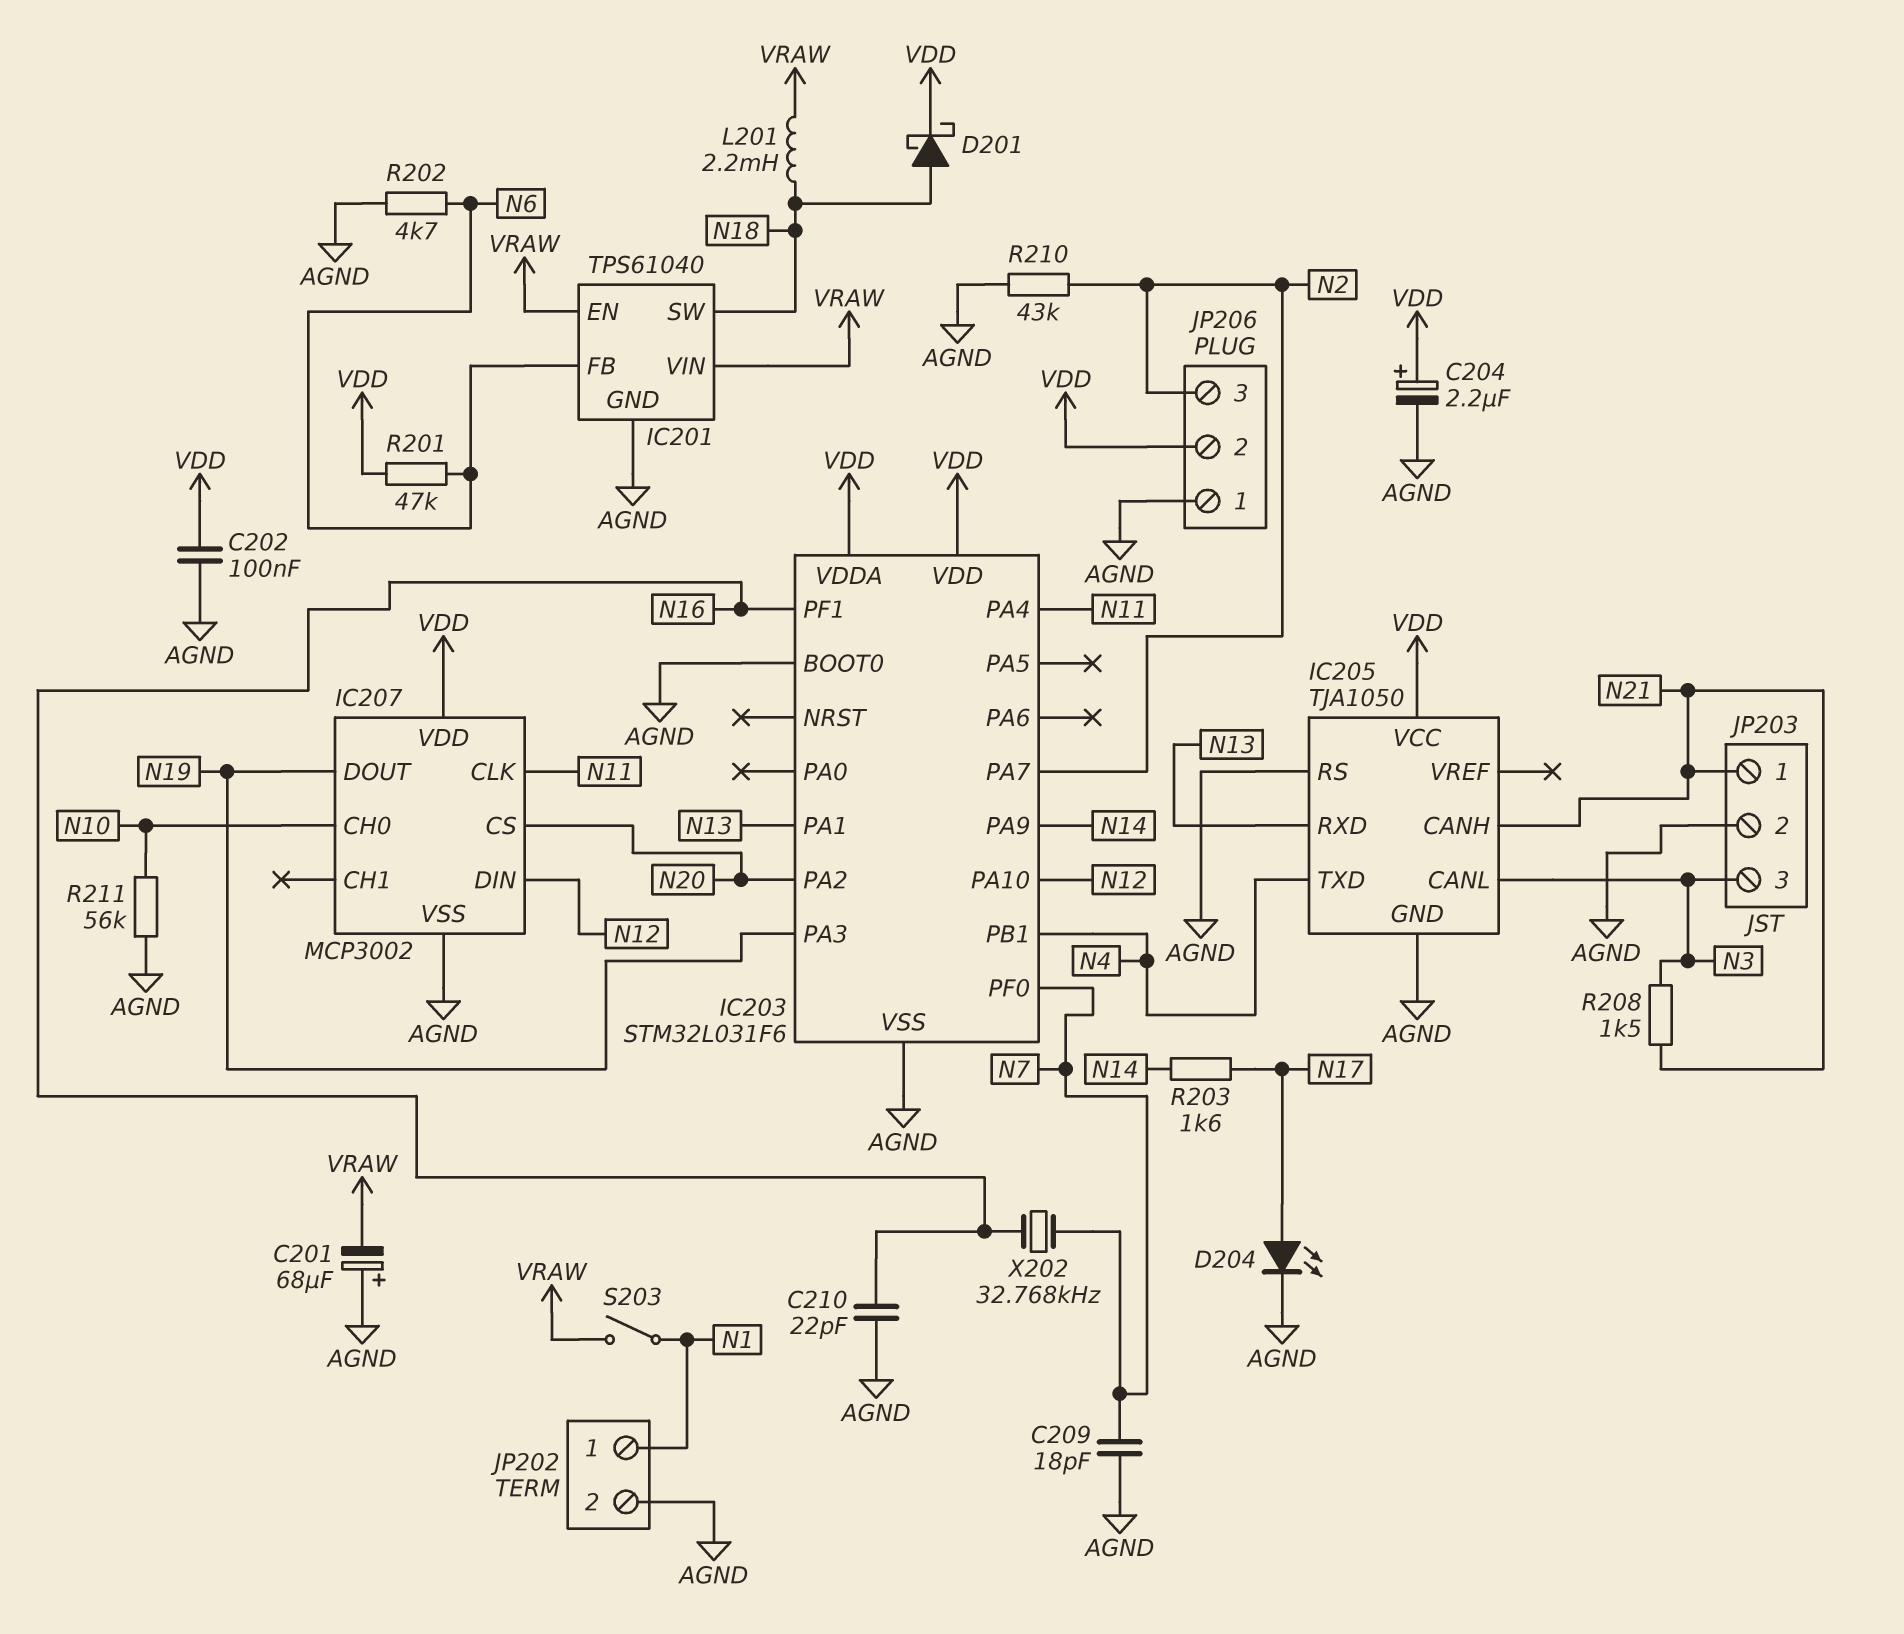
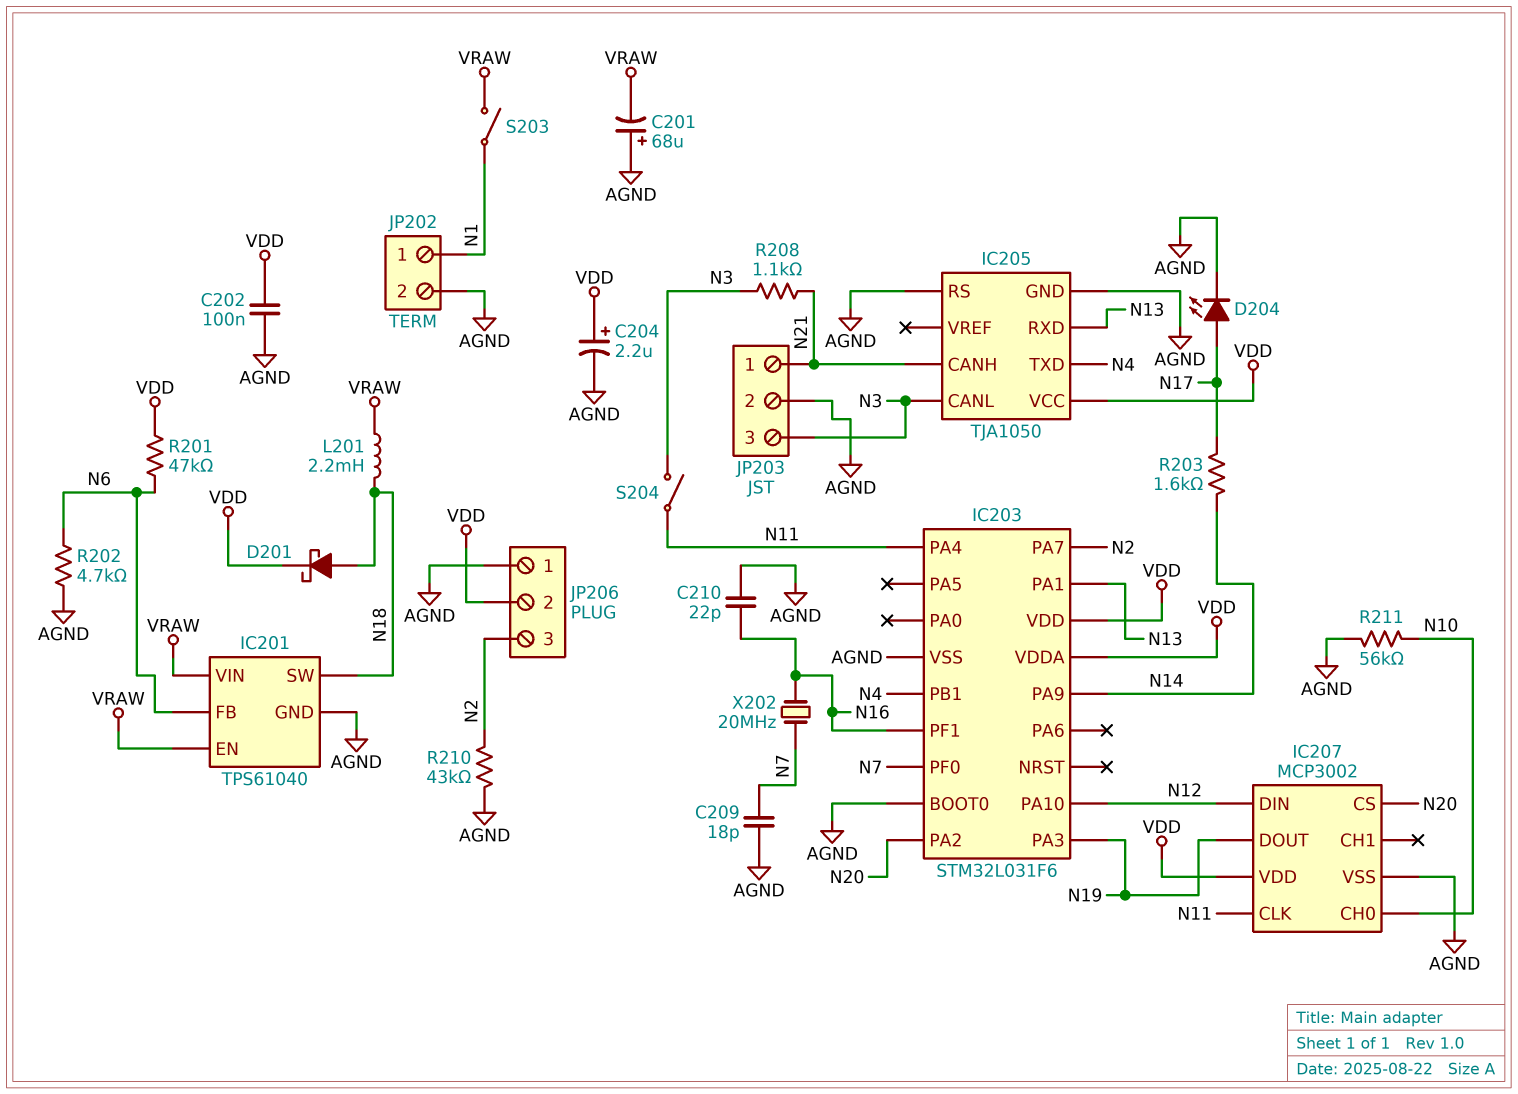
R208: 1.5k (N3, N21) -> 1.1k (N3, N21)
S204: none -> switch (N3, N11)
X202: 32.768kHz (N7, N16) -> 20MHz (N7, N16)

